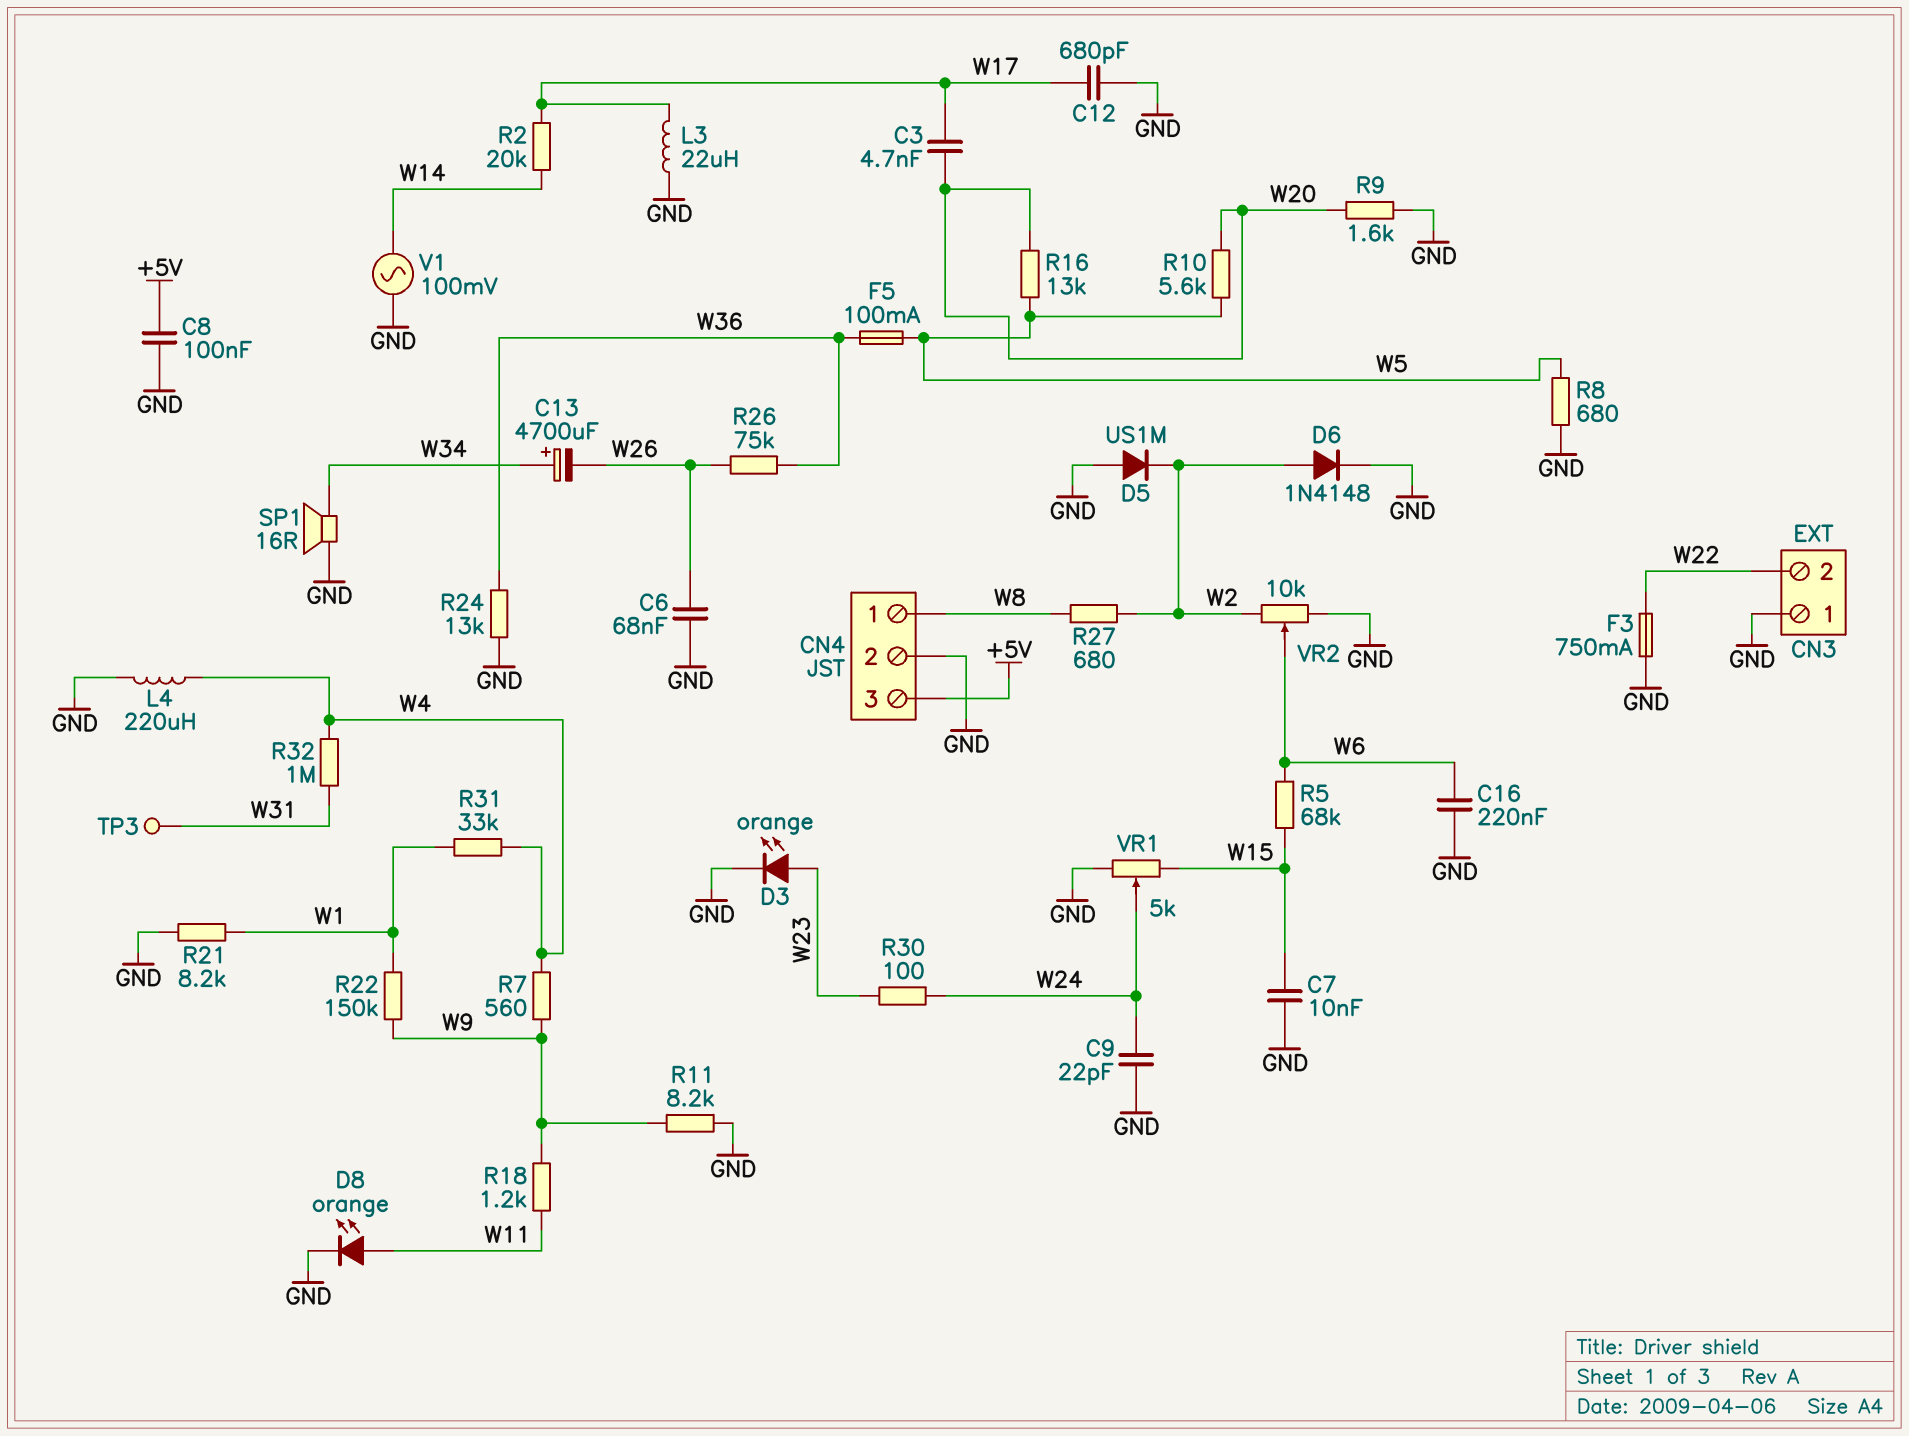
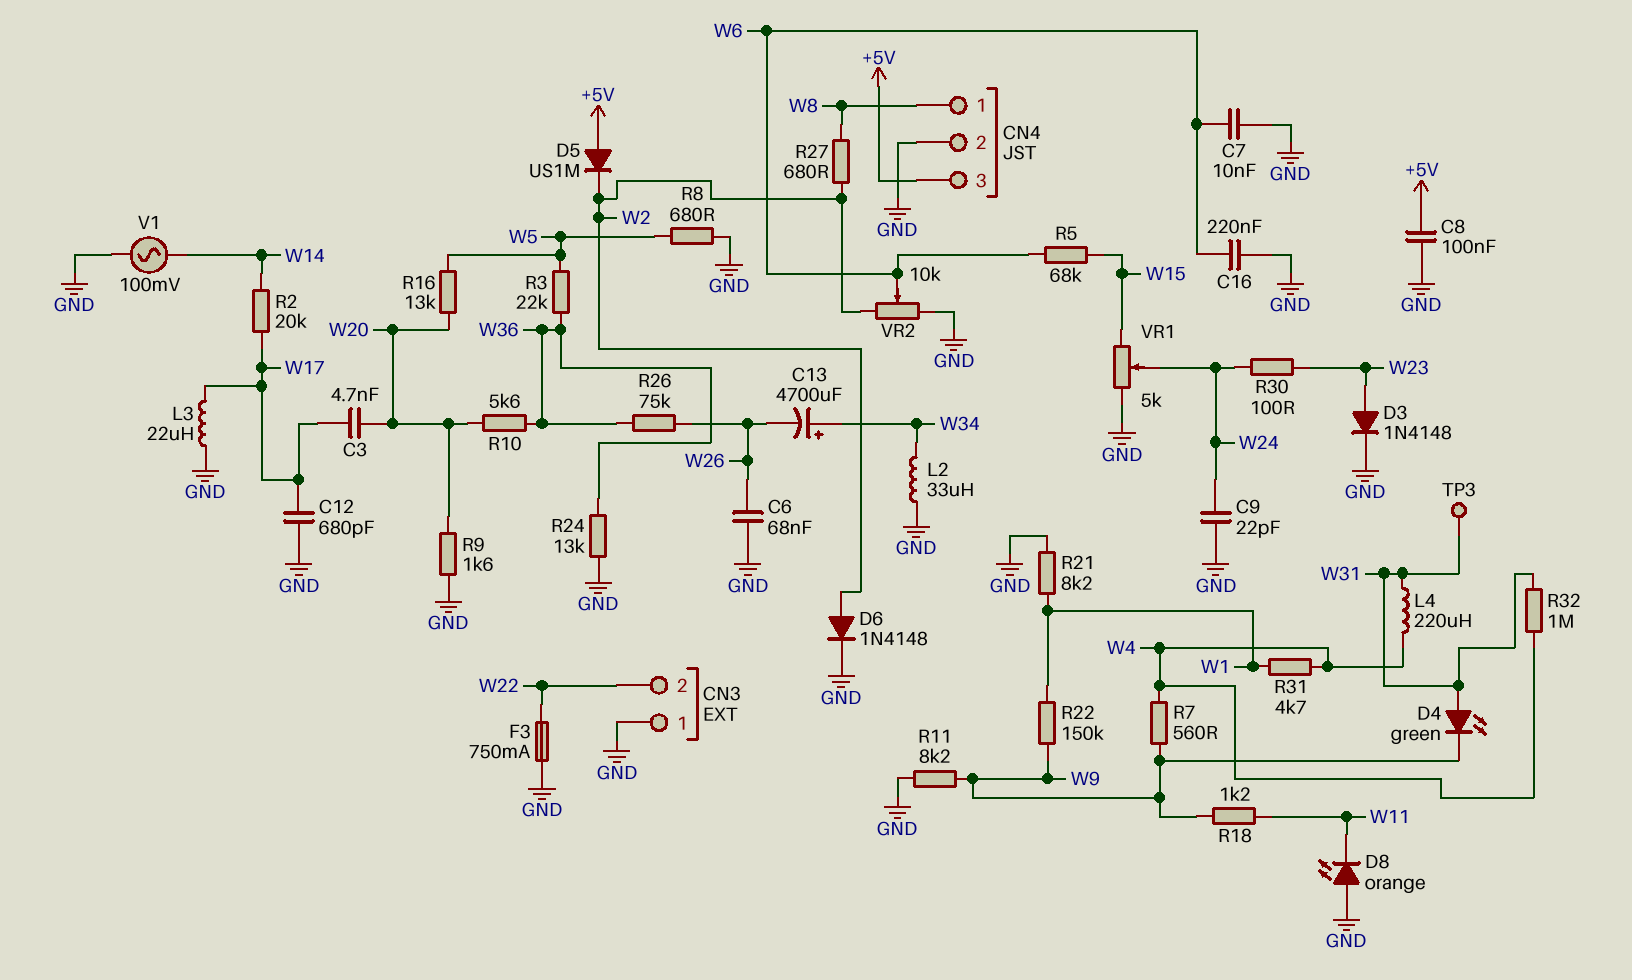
C7: 10nF (GND, W15) -> 10nF (GND, W6)
D3: LED orange (A W23, K GND) -> diode 1N4148 (A W23, K GND)
D4: none -> LED green (A W31, K W9)
D5: diode US1M (A GND, K W2) -> diode US1M (A +5V, K W2)
D8: LED orange (A W11, K GND) -> LED orange (A GND, K W11)
F5: 100mA (W5, W36) -> none
L2: none -> 33uH (GND, W34)
L4: 220uH (GND, W4) -> 220uH (W4, W31)
R3: none -> 22k (W5, W36)
R10: 5.6k (W5, W20) -> 5.6k (W20, W36)
R31: 33k (W1, W4) -> 4.7k (W1, W4)
SP1: speaker 16R (GND, W34) -> none

